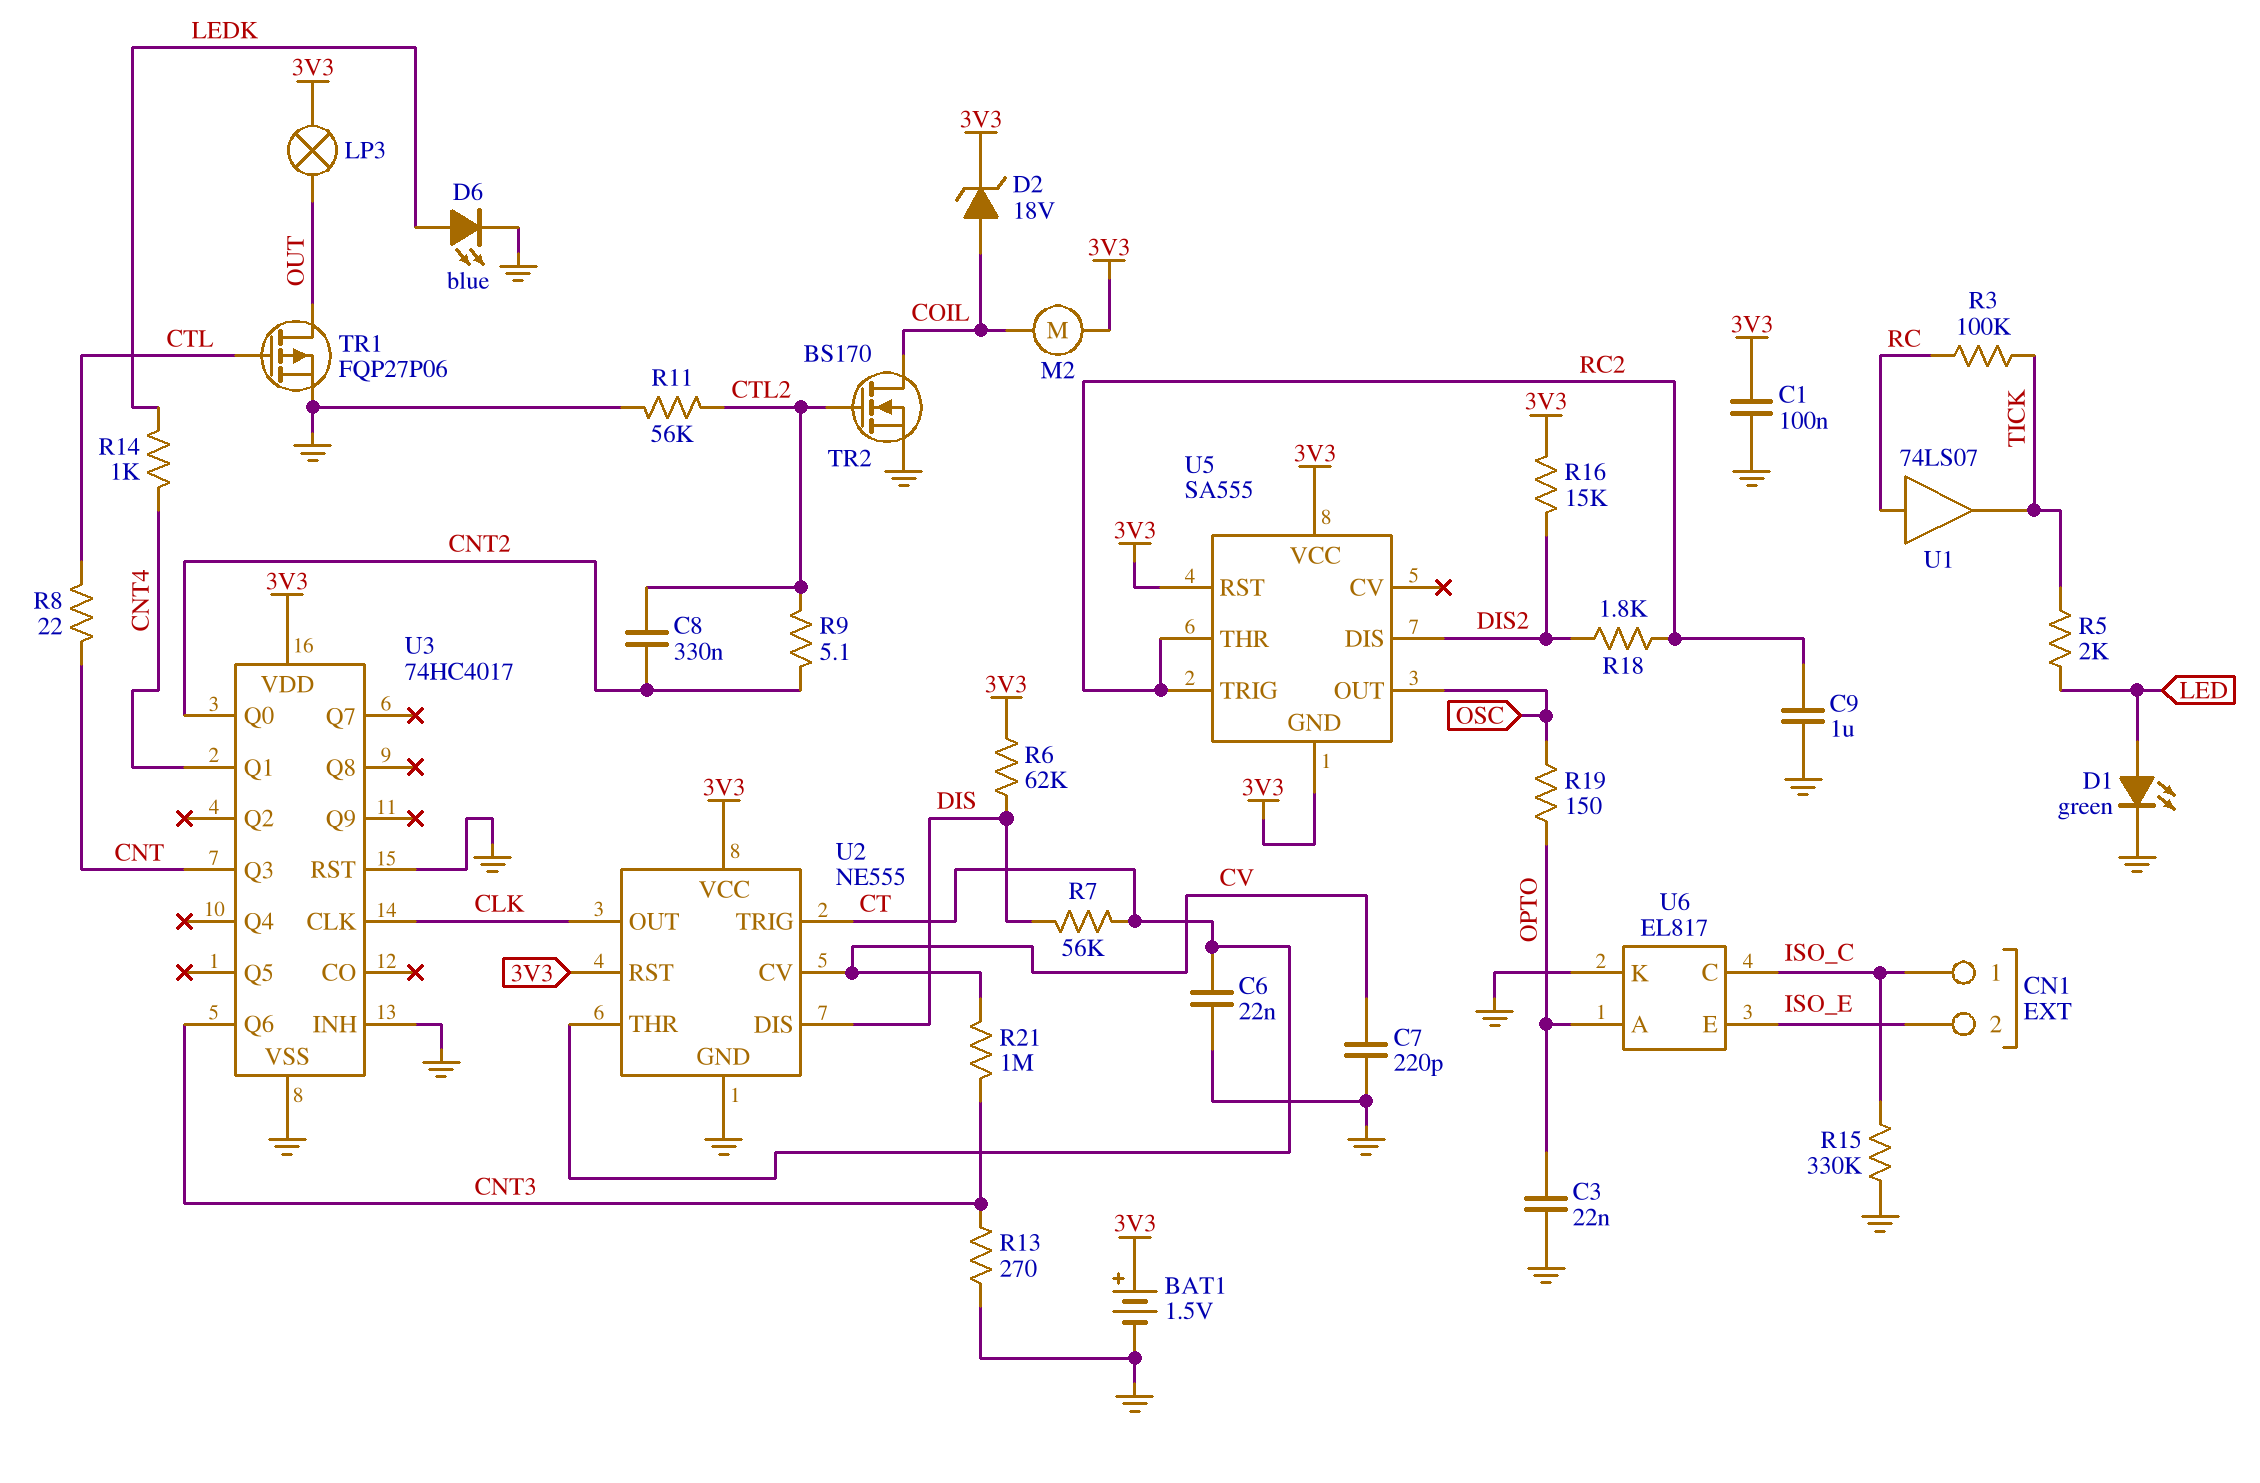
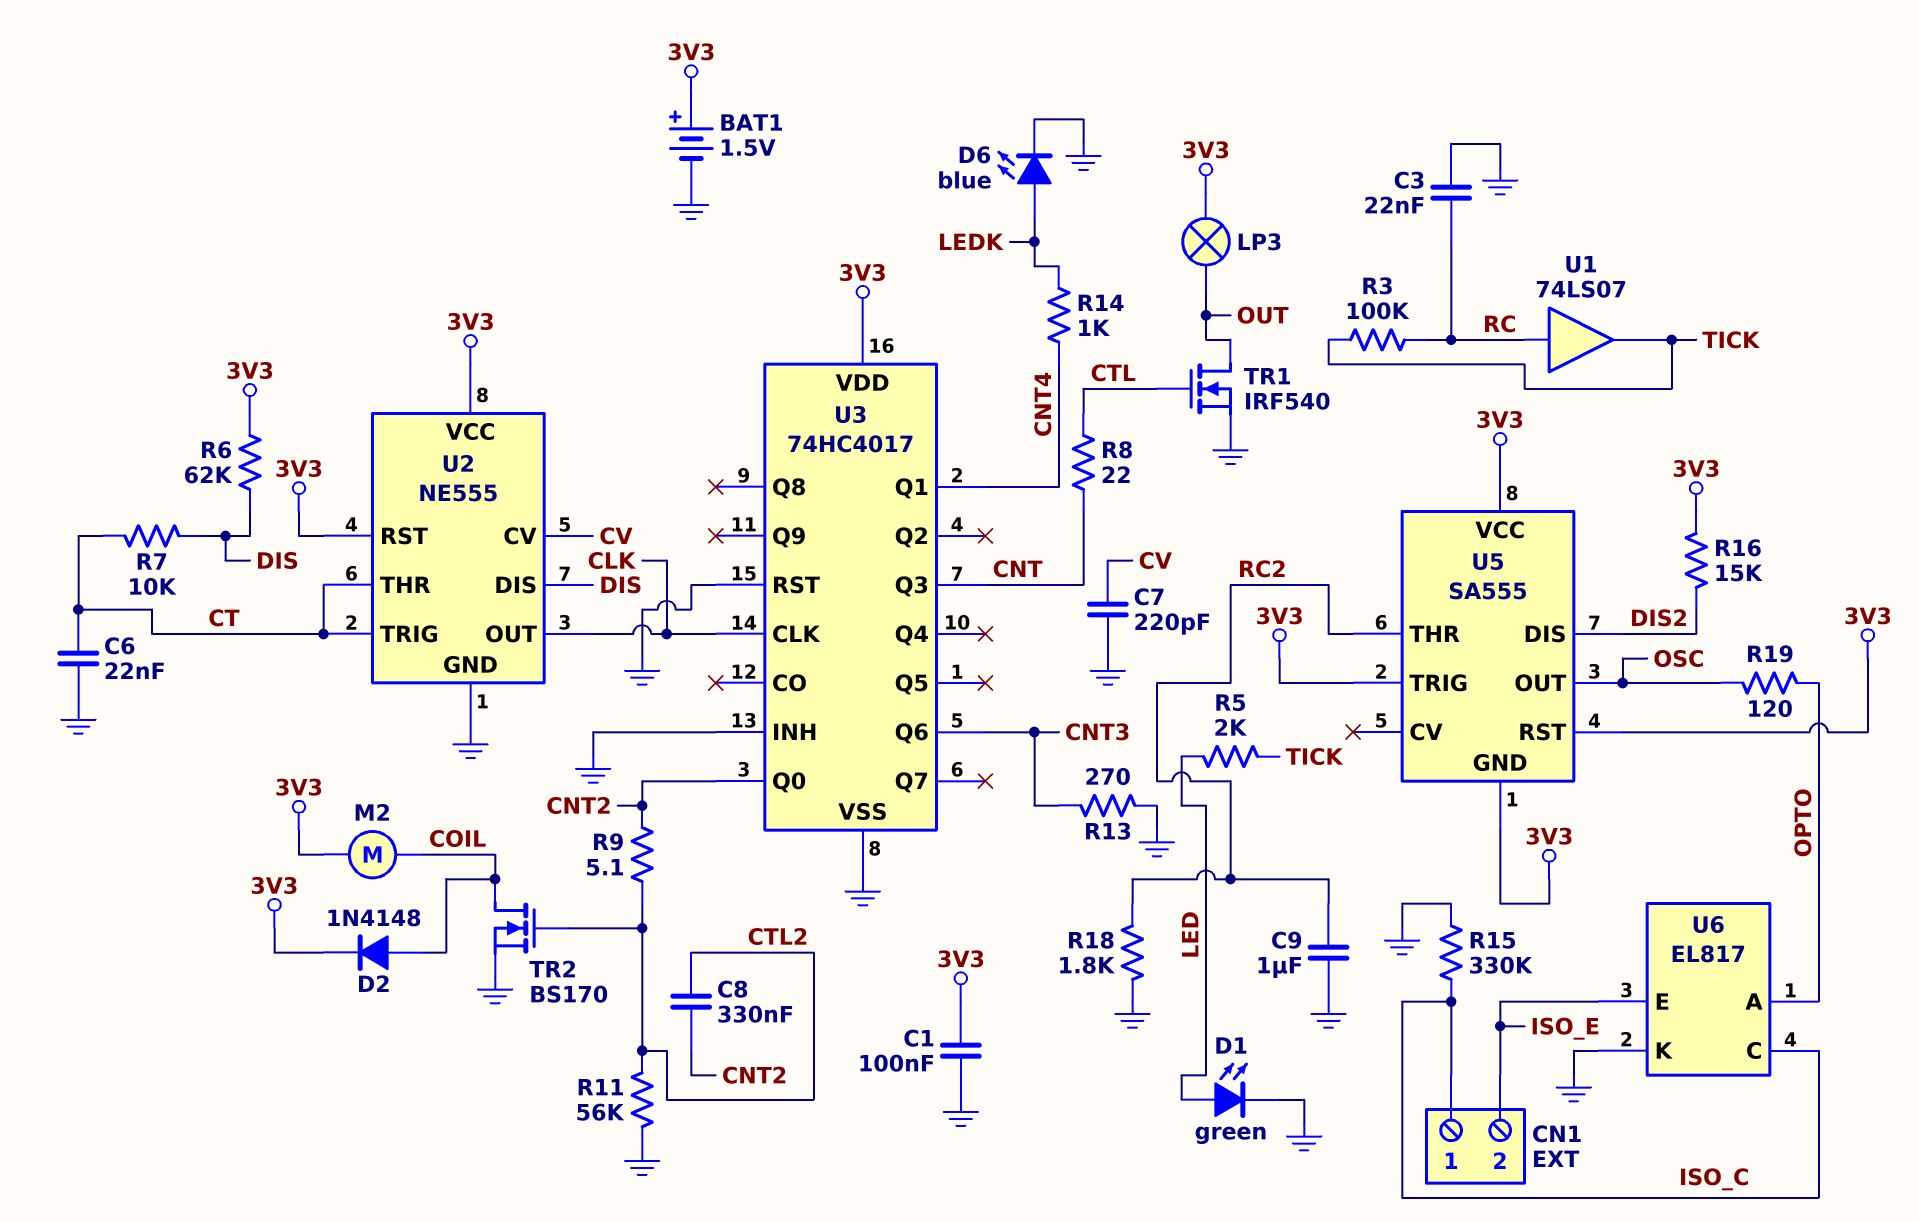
C3: 22nF (GND, OPTO) -> 22nF (GND, RC)
D2: zener 18V (A COIL, K 3V3) -> diode 1N4148 (A COIL, K 3V3)
R7: 56k (CT, DIS) -> 10k (CT, DIS)
R18: 1.8k (DIS2, RC2) -> 1.8k (GND, RC2)
R19: 150 (OPTO, OSC) -> 120 (OPTO, OSC)
R21: 1M (CNT3, CV) -> none
TR1: PMOS FQP27P06 (G CTL, D OUT, S GND) -> NMOS IRF540 (G CTL, D OUT, S GND)
U5 pin TRIG: RC2 -> 3V3

